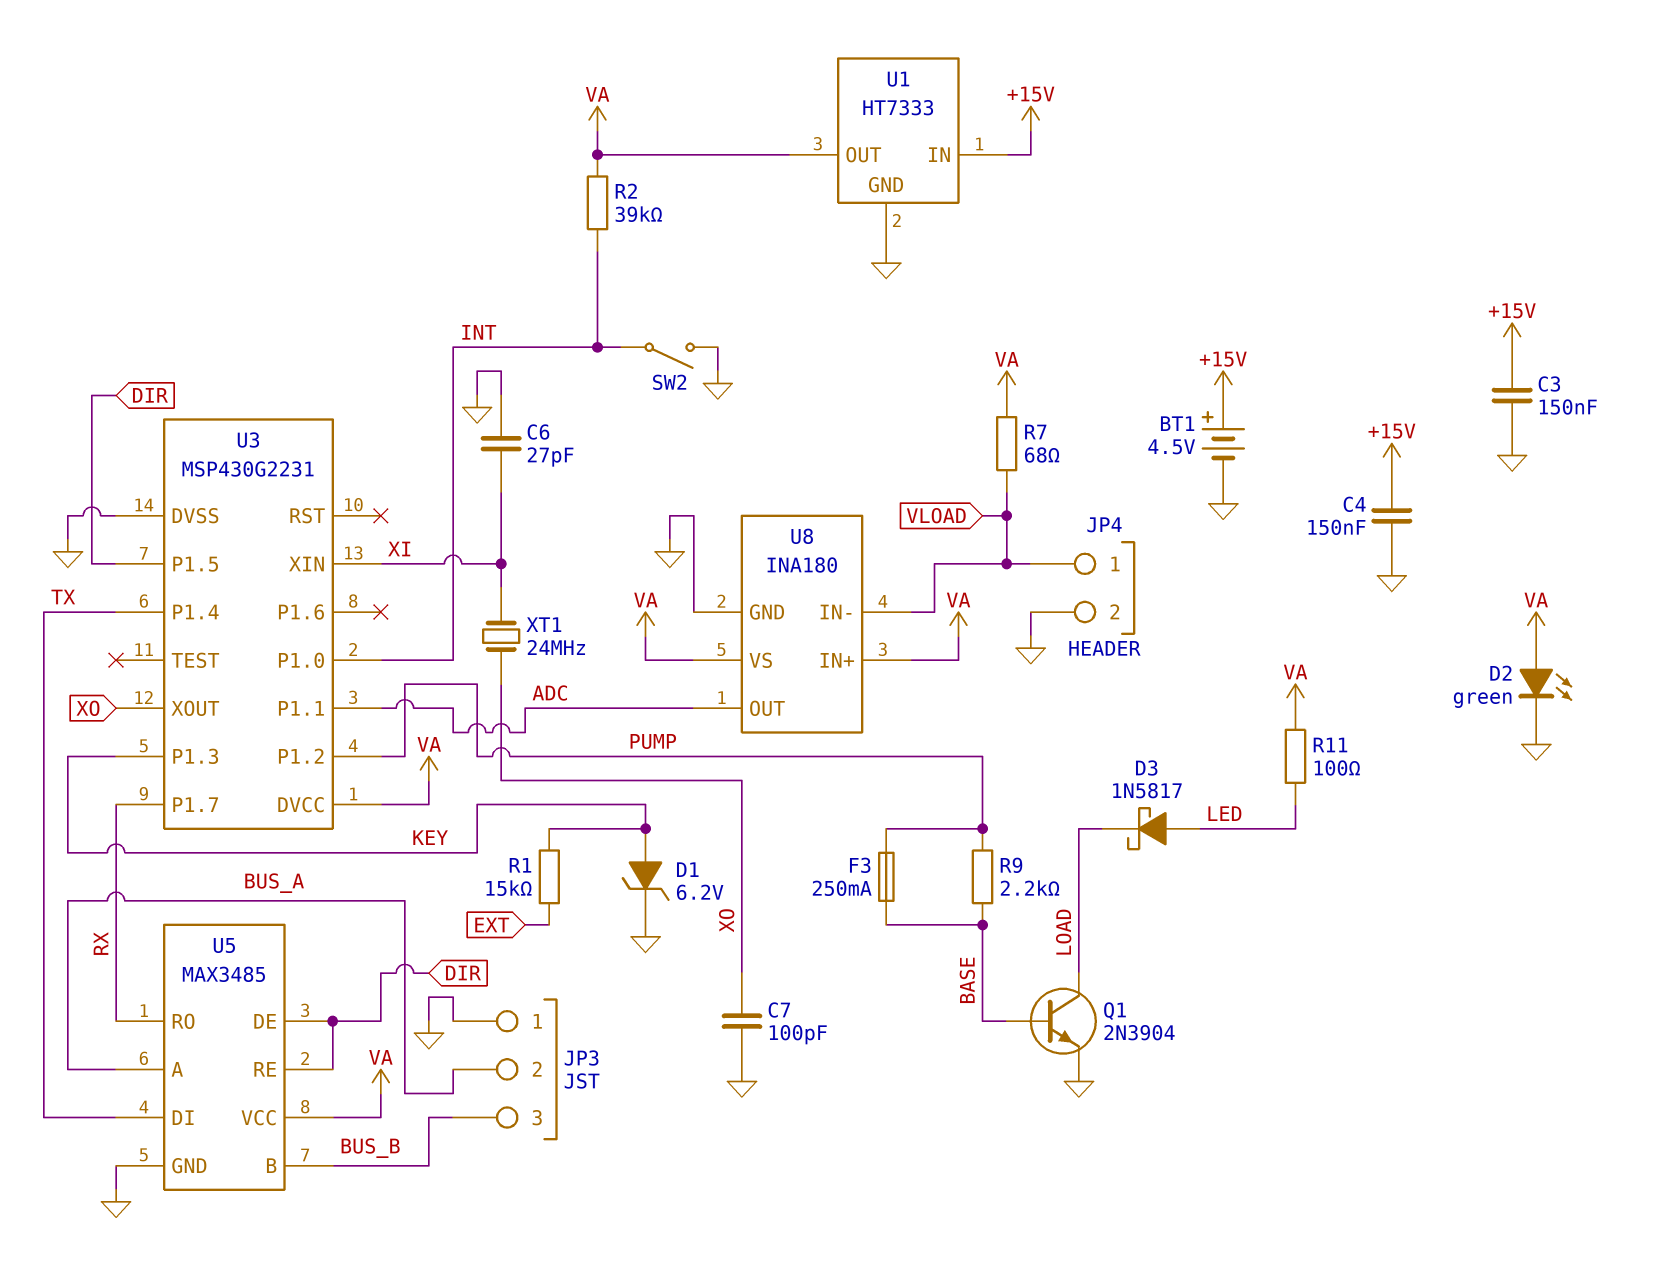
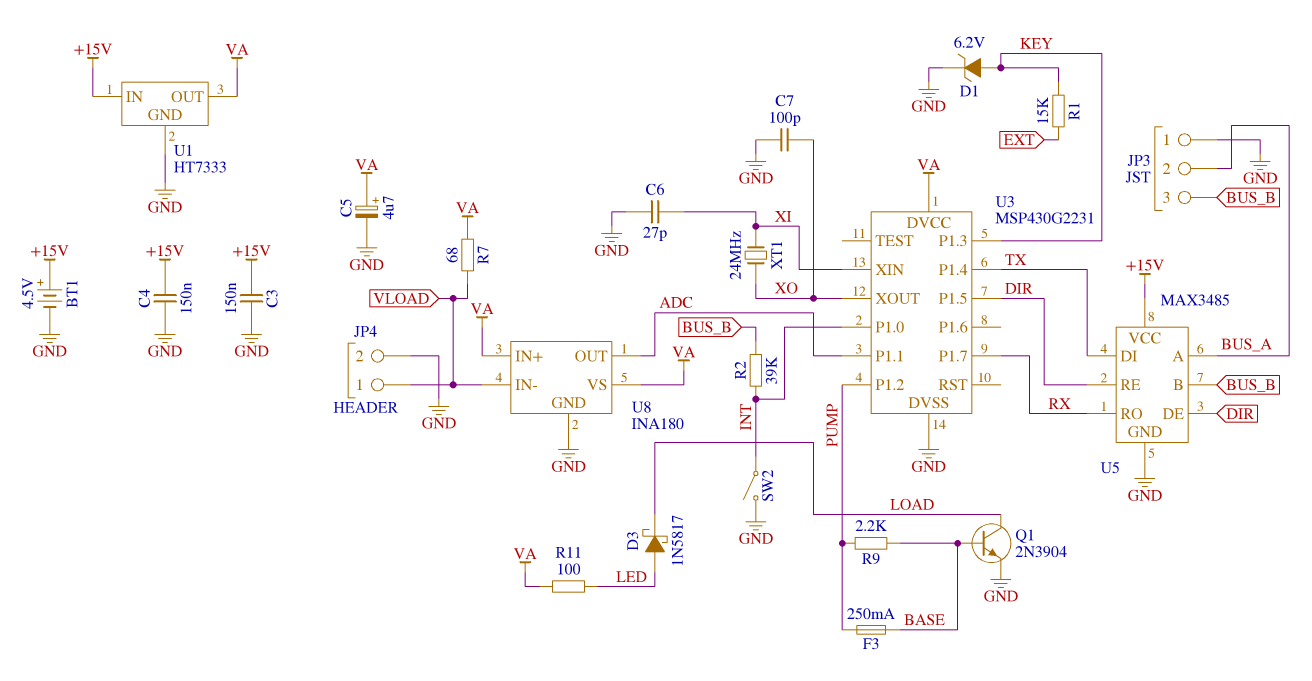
C5: none -> 4.7uF (plus VA, minus GND)
D2: LED green (A VA, K GND) -> none
R2: 39k (INT, VA) -> 39k (BUS_B, INT)
U5 pin VCC: VA -> +15V

